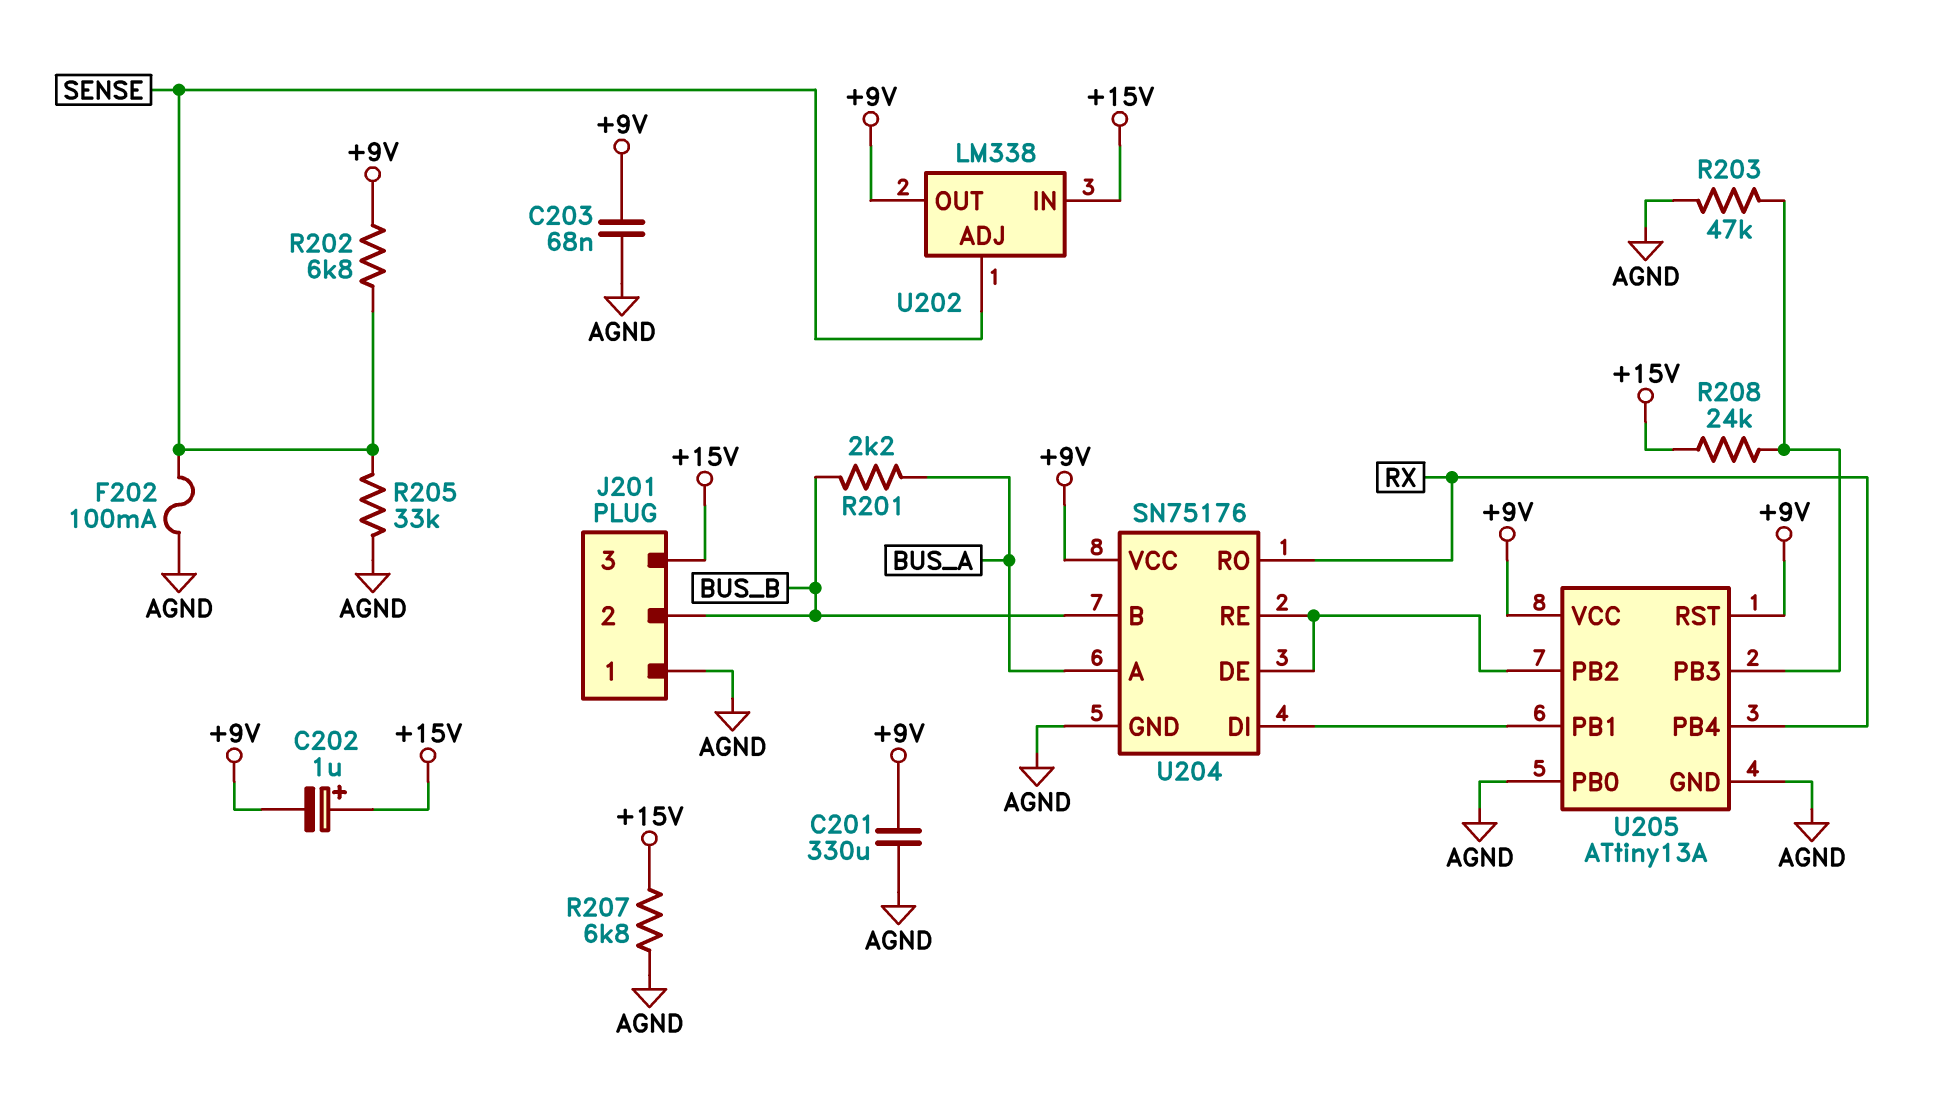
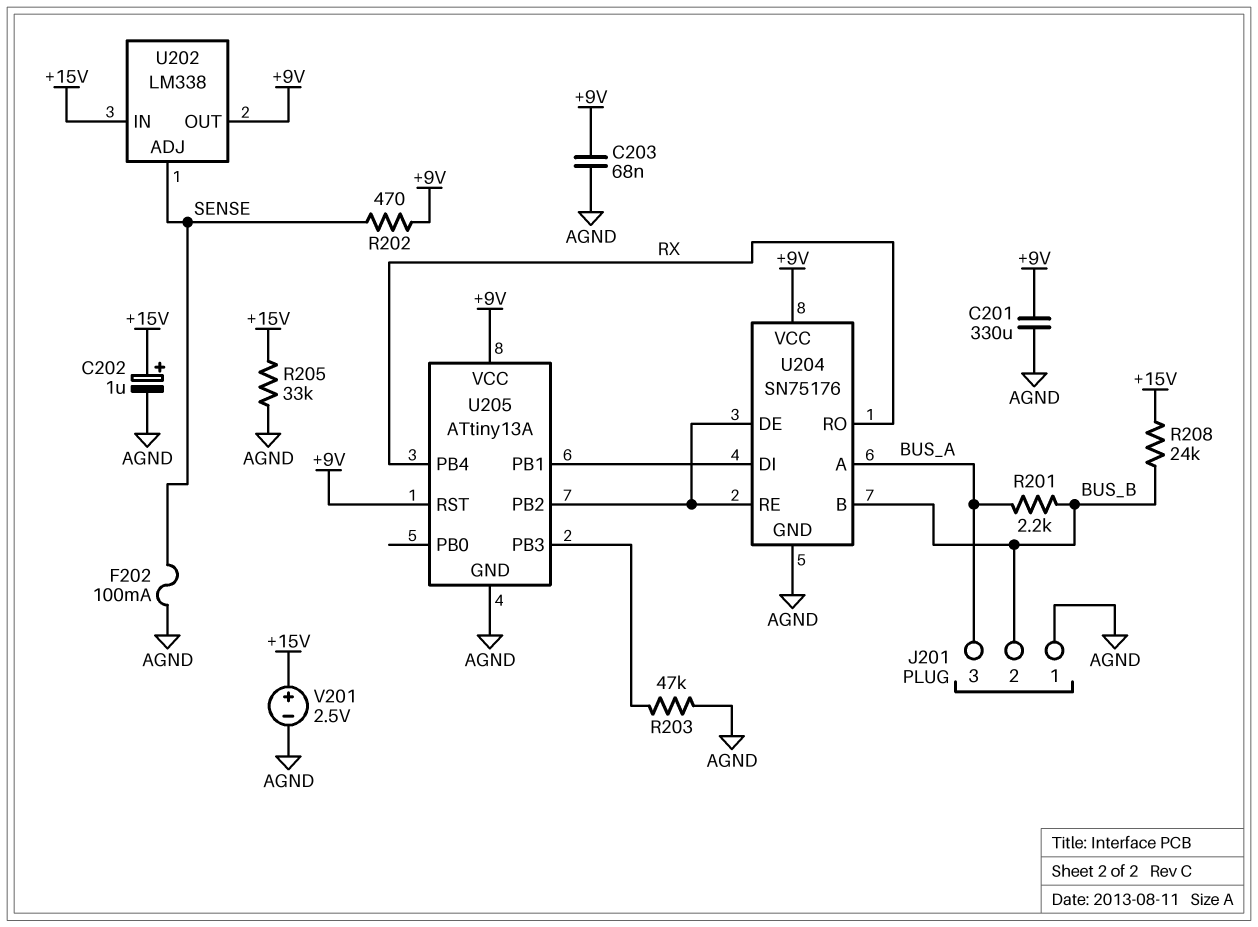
C202: 1uF (plus +15V, minus +9V) -> 1uF (plus +15V, minus AGND)
J201 pin 3: +15V -> BUS_A
R202: 6.8k (+9V, SENSE) -> 470 (+9V, SENSE)
R205: 33k (AGND, SENSE) -> 33k (+15V, AGND)
R207: 6.8k (+15V, AGND) -> none
R208: 24k (+15V, U205/PB3) -> 24k (+15V, BUS_B)
U205 pin PB0: AGND -> none
V201: none -> 2.5V (plus +15V, minus AGND)

